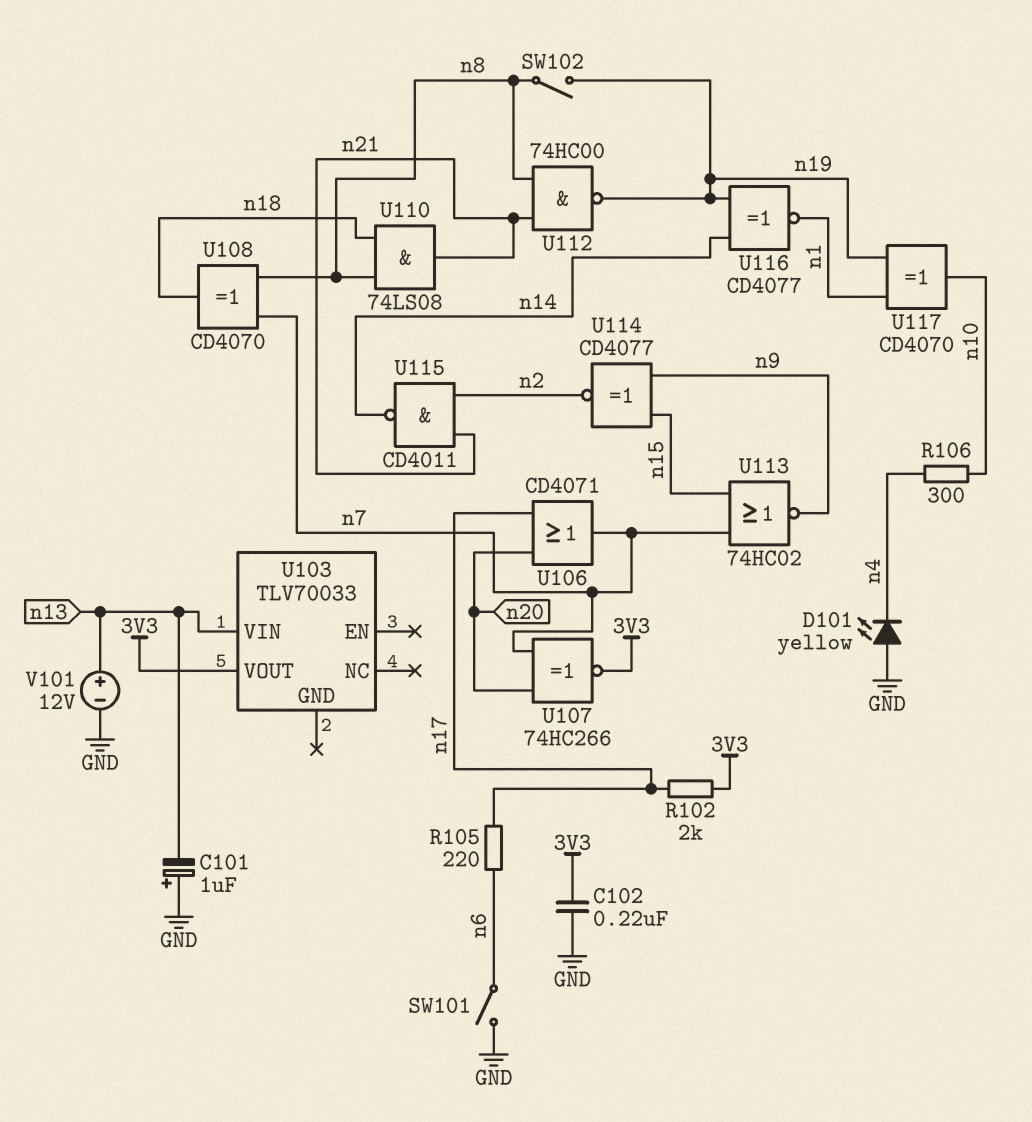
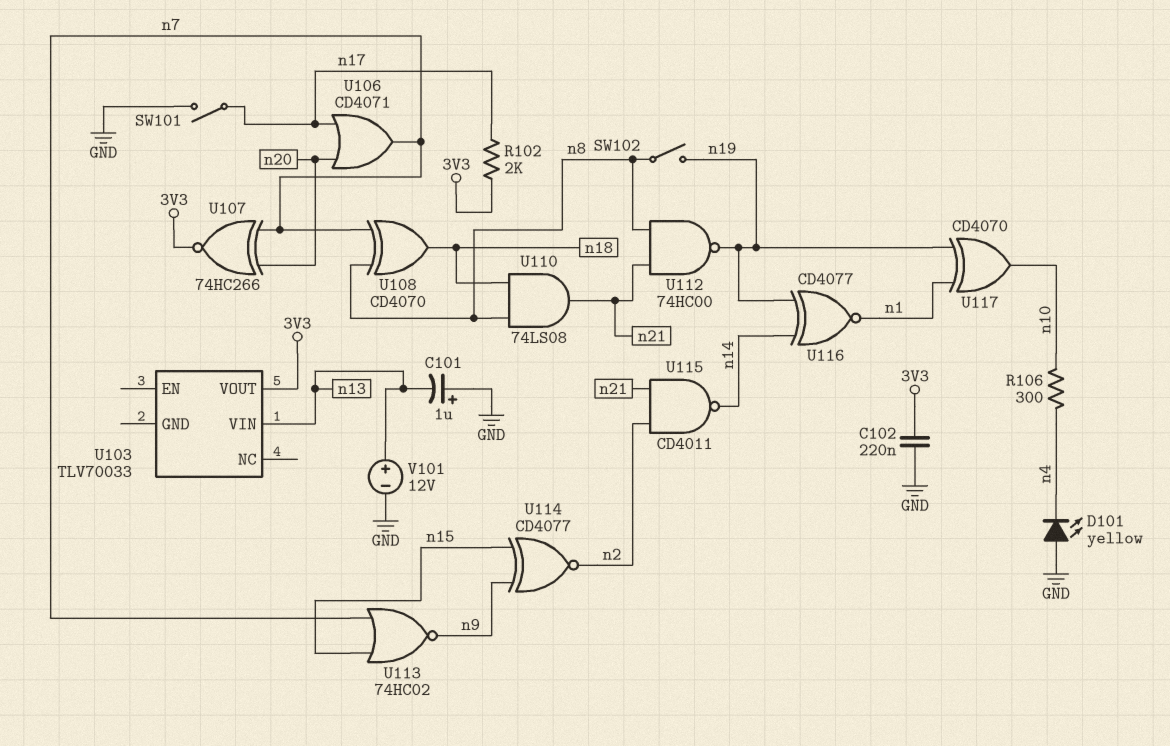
R105: 220 (n6, n17) -> none
SW101: switch (GND, n6) -> switch (GND, n17)

